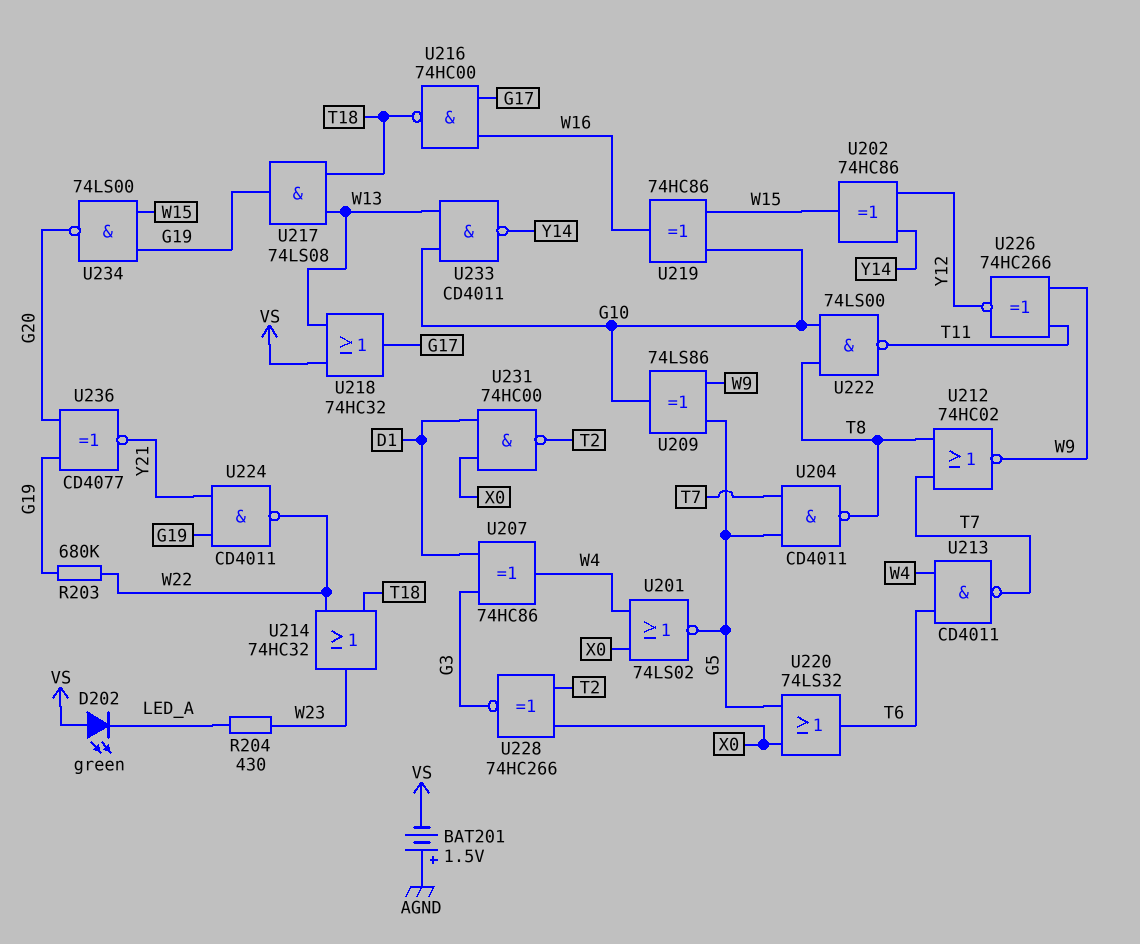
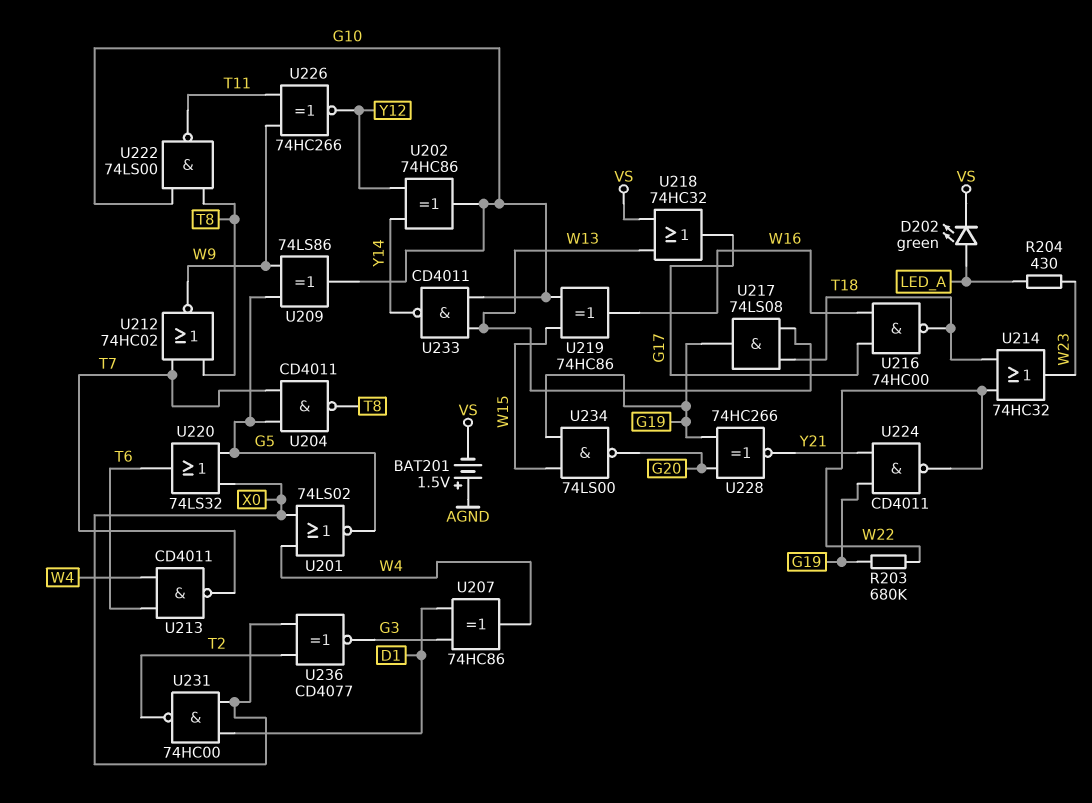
D202: LED green (A VS, K LED_A) -> LED green (A LED_A, K VS)
U202: XOR 74HC86 (in Y12, in Y14, out W15) -> XOR 74HC86 (in Y12, in Y14, out G10)
U228: XNOR 74HC266 (in T2, in X0, out G3) -> XNOR 74HC266 (in G19, in G20, out Y21)
U236: XNOR CD4077 (in G19, in G20, out Y21) -> XNOR CD4077 (in T2, in X0, out G3)

